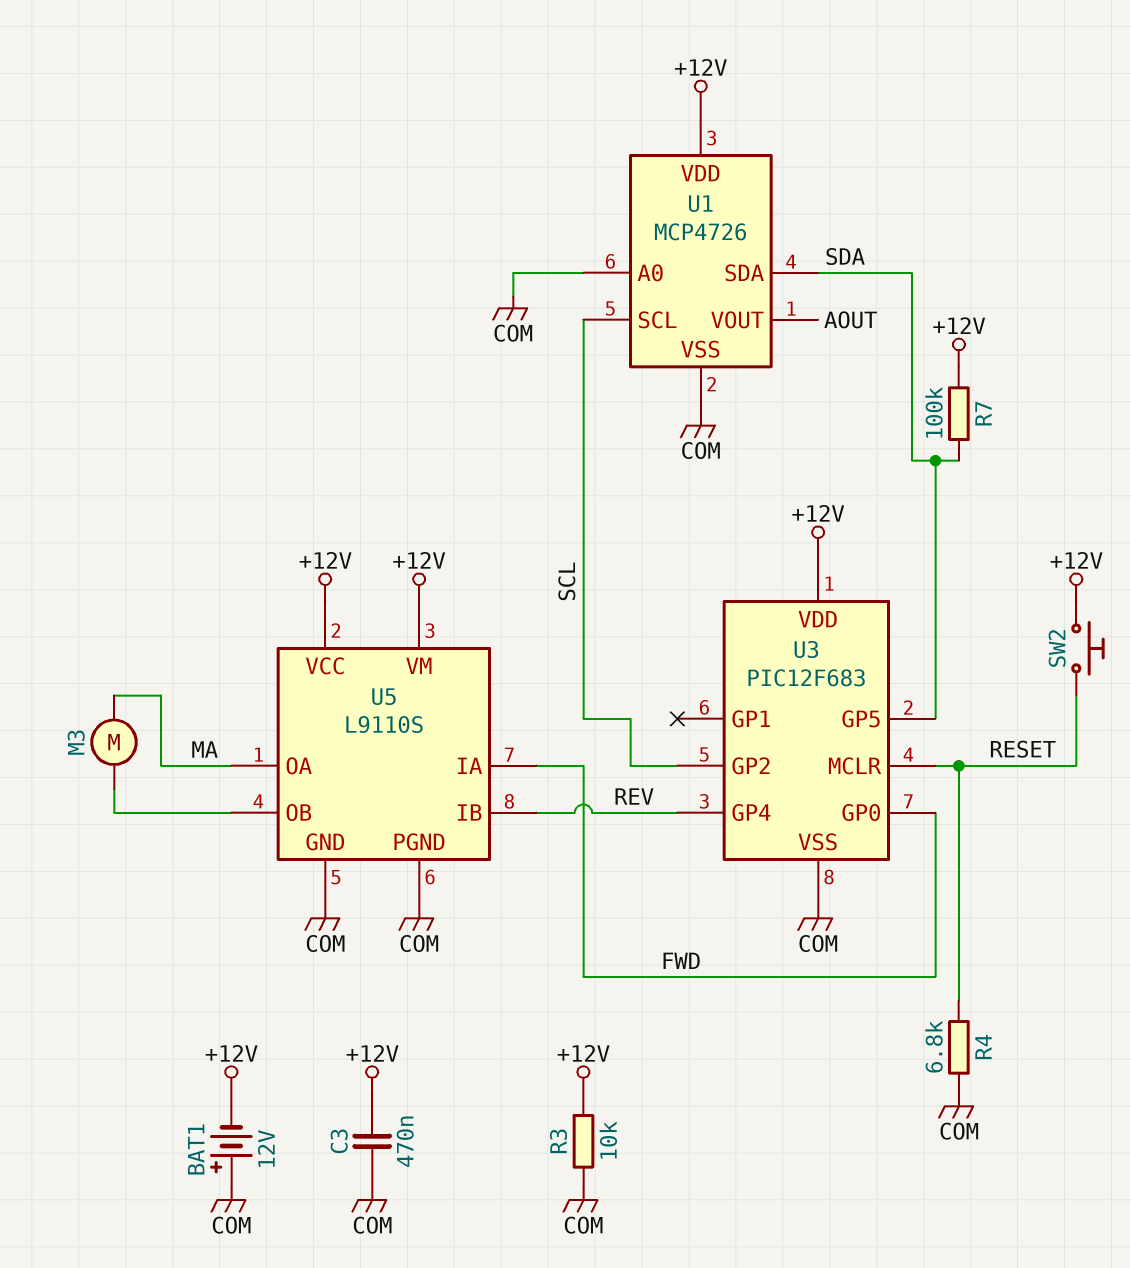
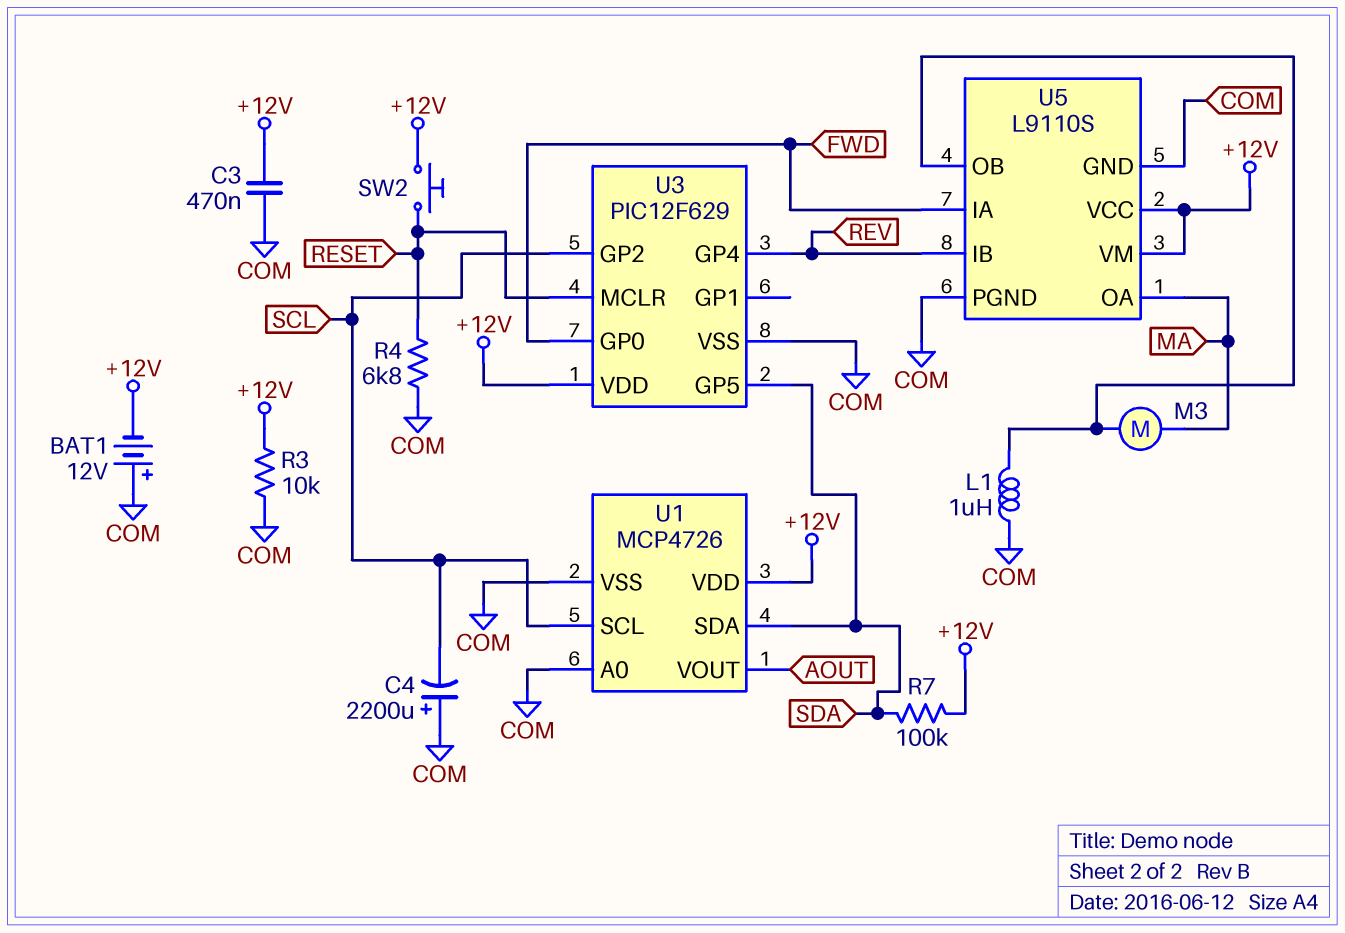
C4: none -> 2200uF (plus COM, minus SCL)
L1: none -> 1uH (COM, U5/OB)
U3: PIC12F683 -> PIC12F629

